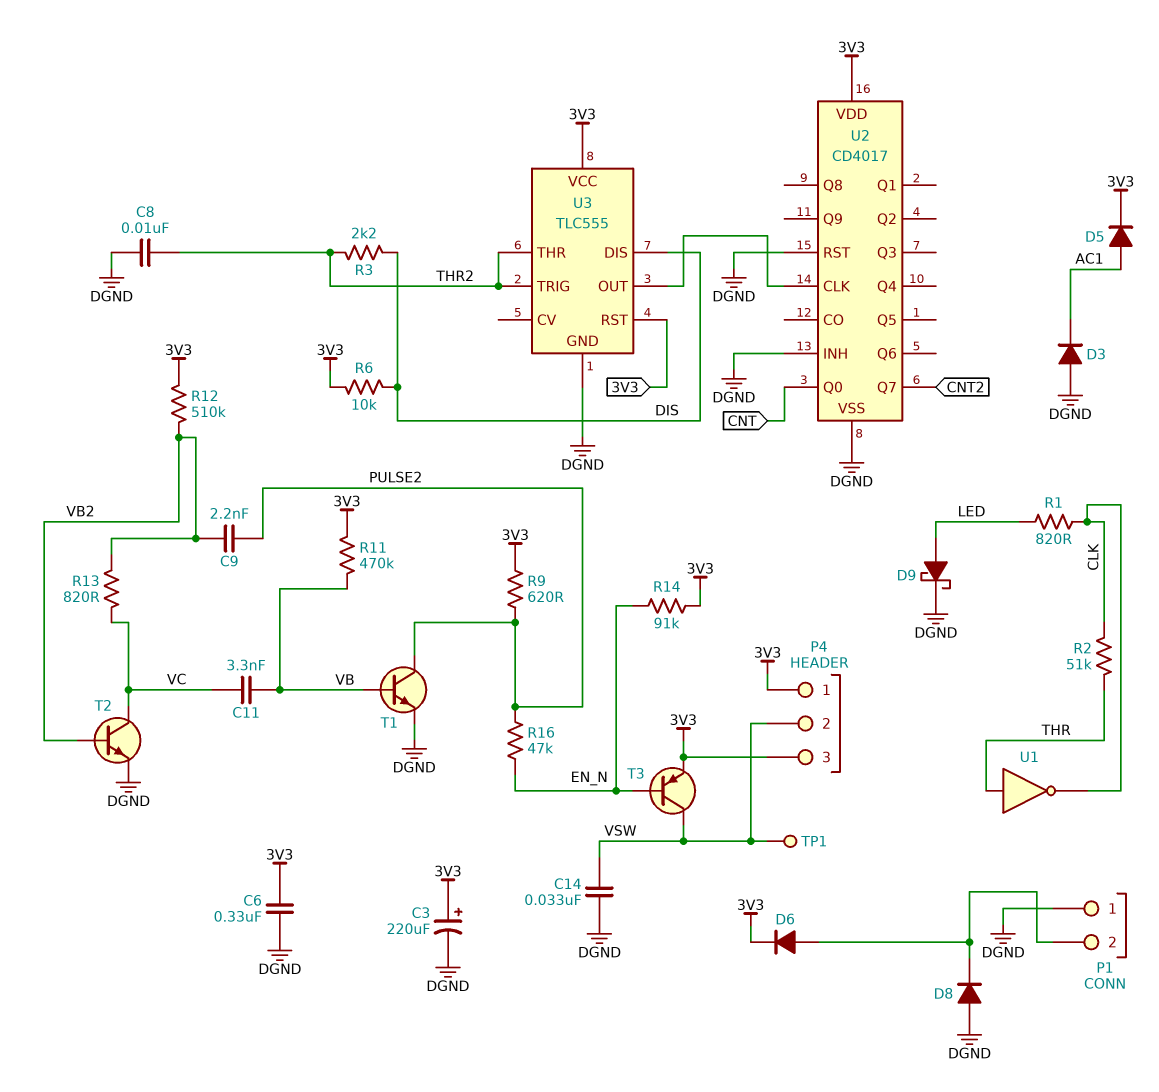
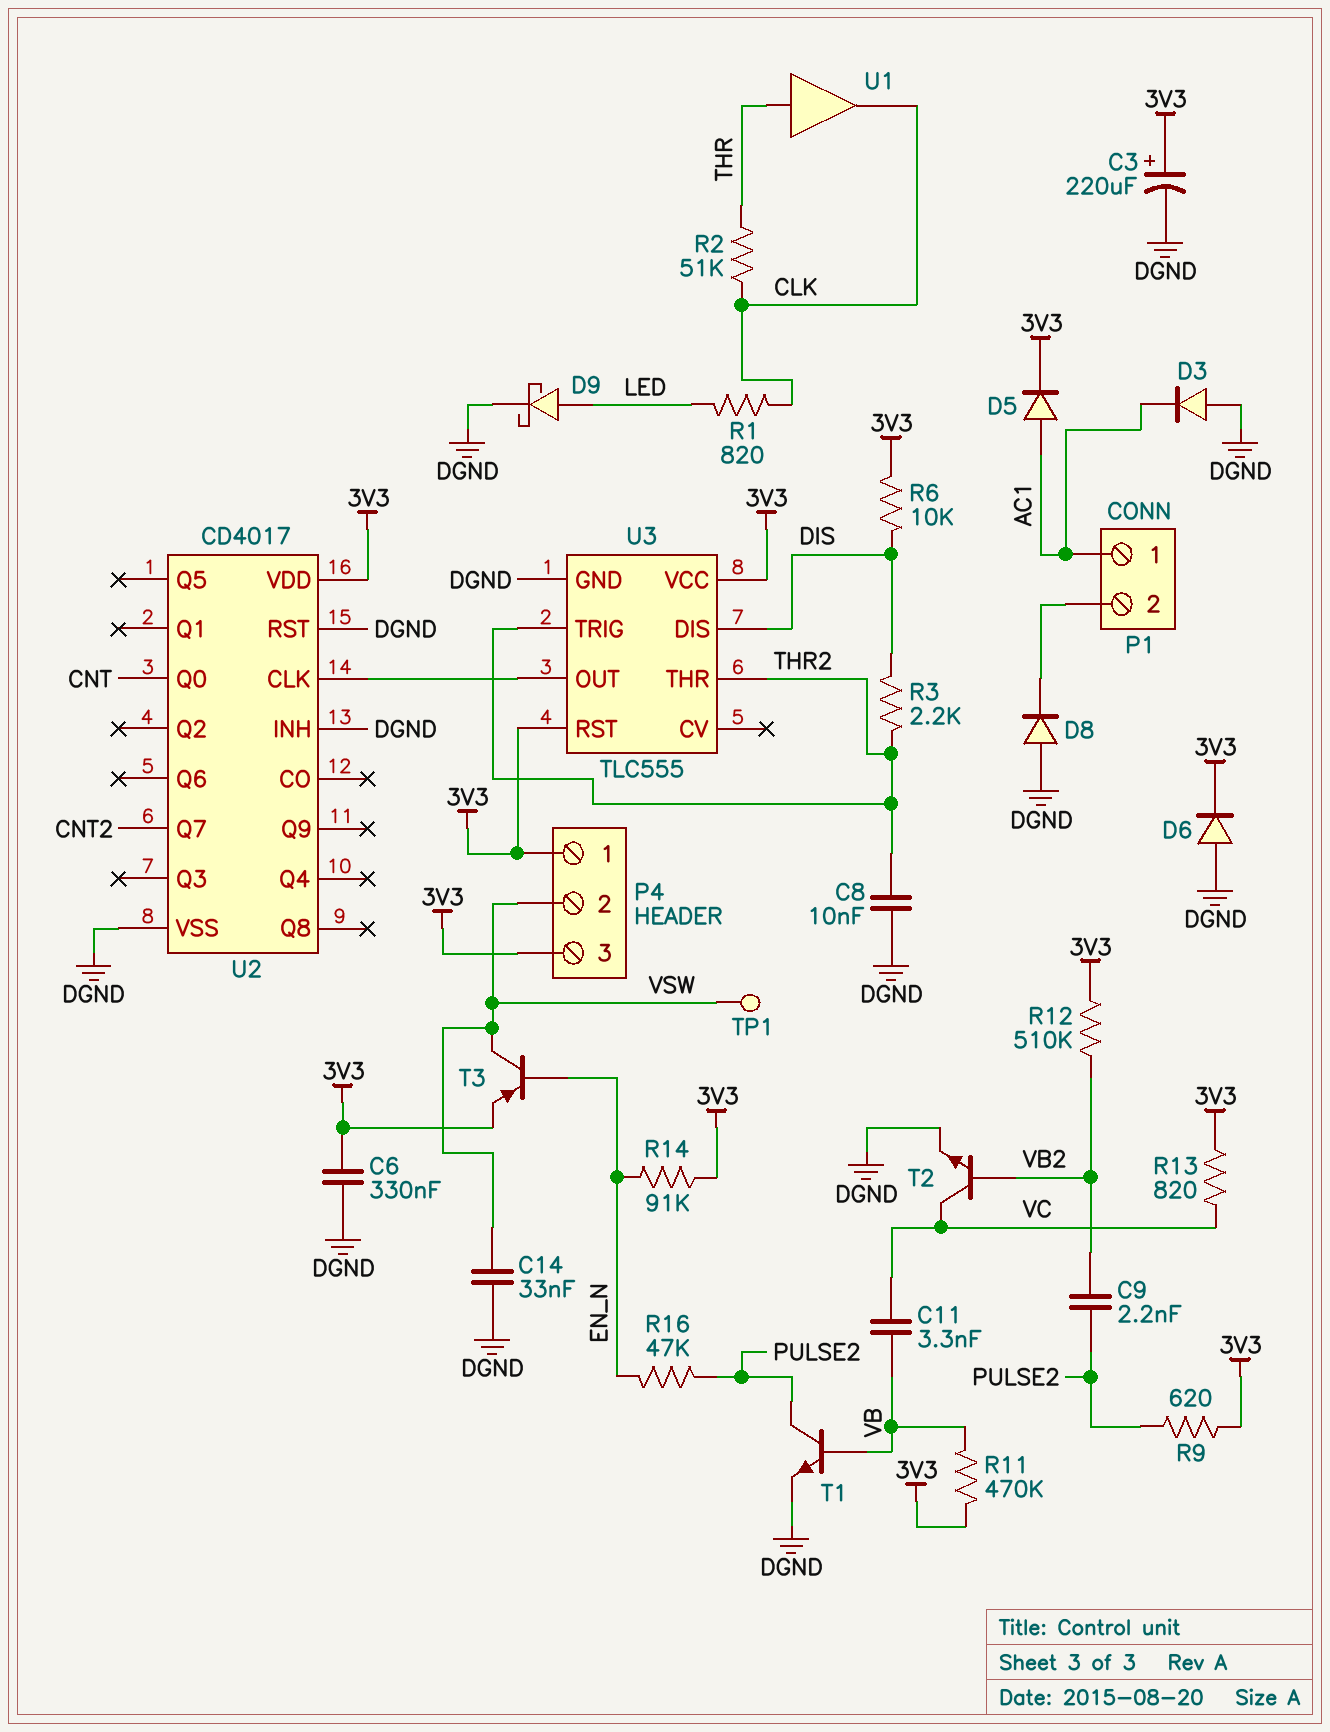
D6: diode (A P1/2, K 3V3) -> diode (A DGND, K 3V3)
P1 pin 1: DGND -> AC1
R13: 820 (VB2, VC) -> 820 (3V3, VC)
U1: NOT (in THR, out CLK) -> buffer (in THR, out CLK)

